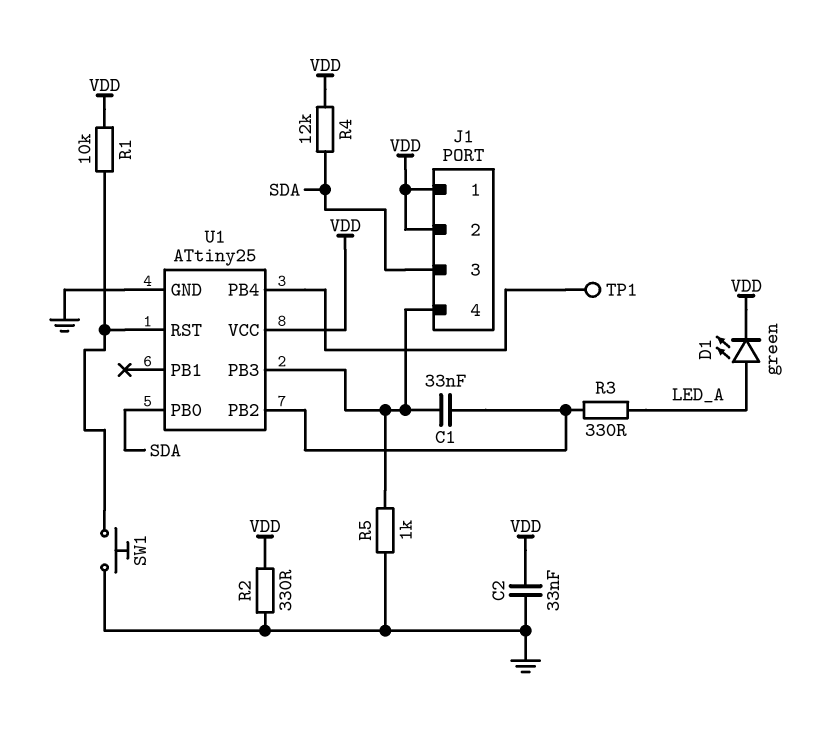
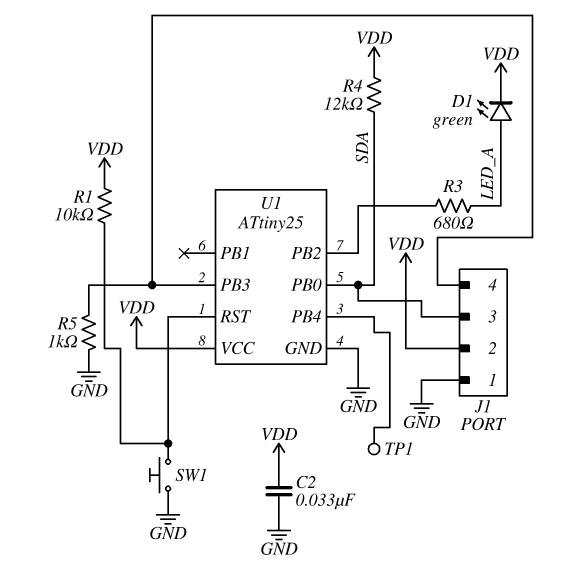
C1: 33nF (J1/4, U1/PB2) -> none
J1 pin 1: VDD -> GND
R2: 330 (GND, VDD) -> none
R3: 330 (LED_A, U1/PB2) -> 680 (LED_A, U1/PB2)

